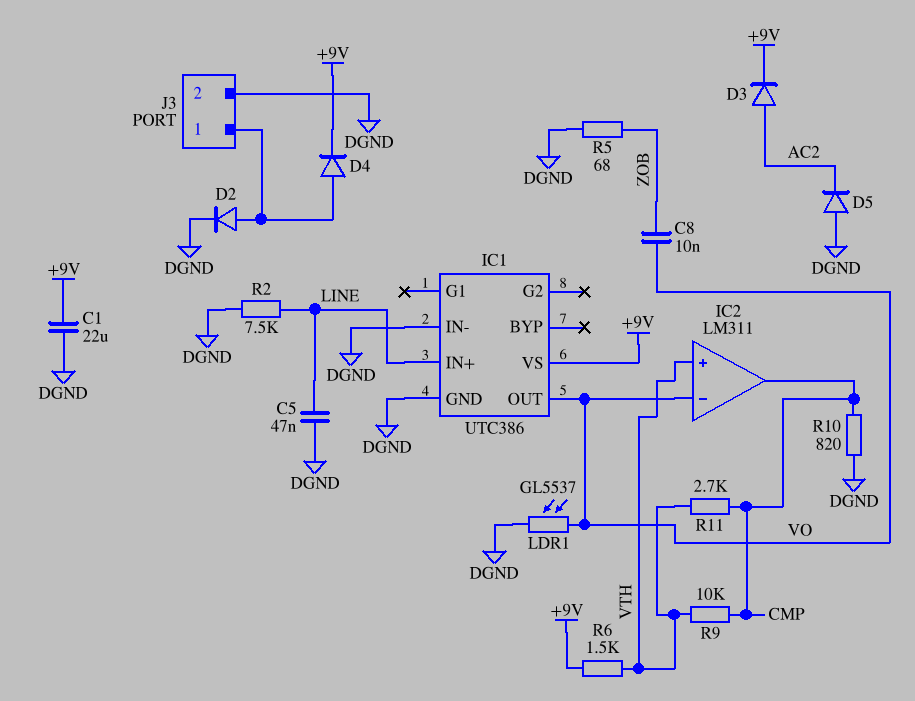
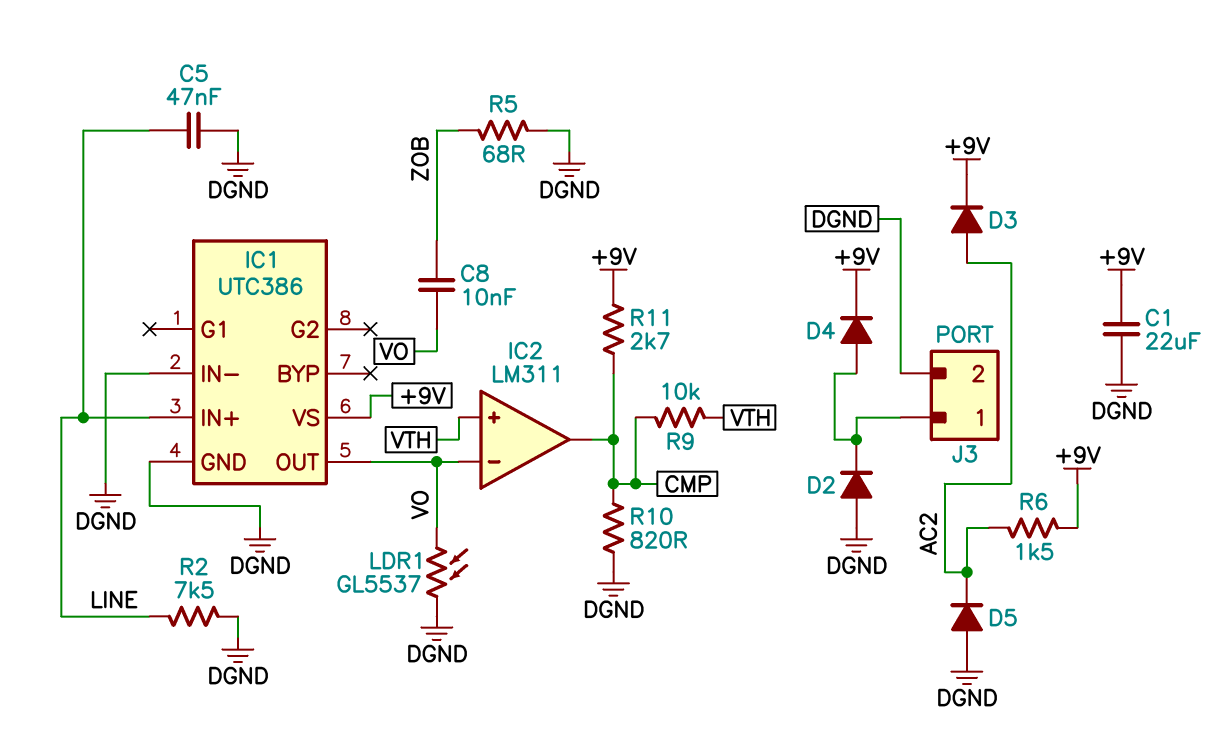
D2: diode (A J3/1, K DGND) -> diode (A DGND, K J3/1)
R6: 1.5k (+9V, VTH) -> 1.5k (+9V, AC2)
R11: 2.7k (CMP, VTH) -> 2.7k (+9V, CMP)

